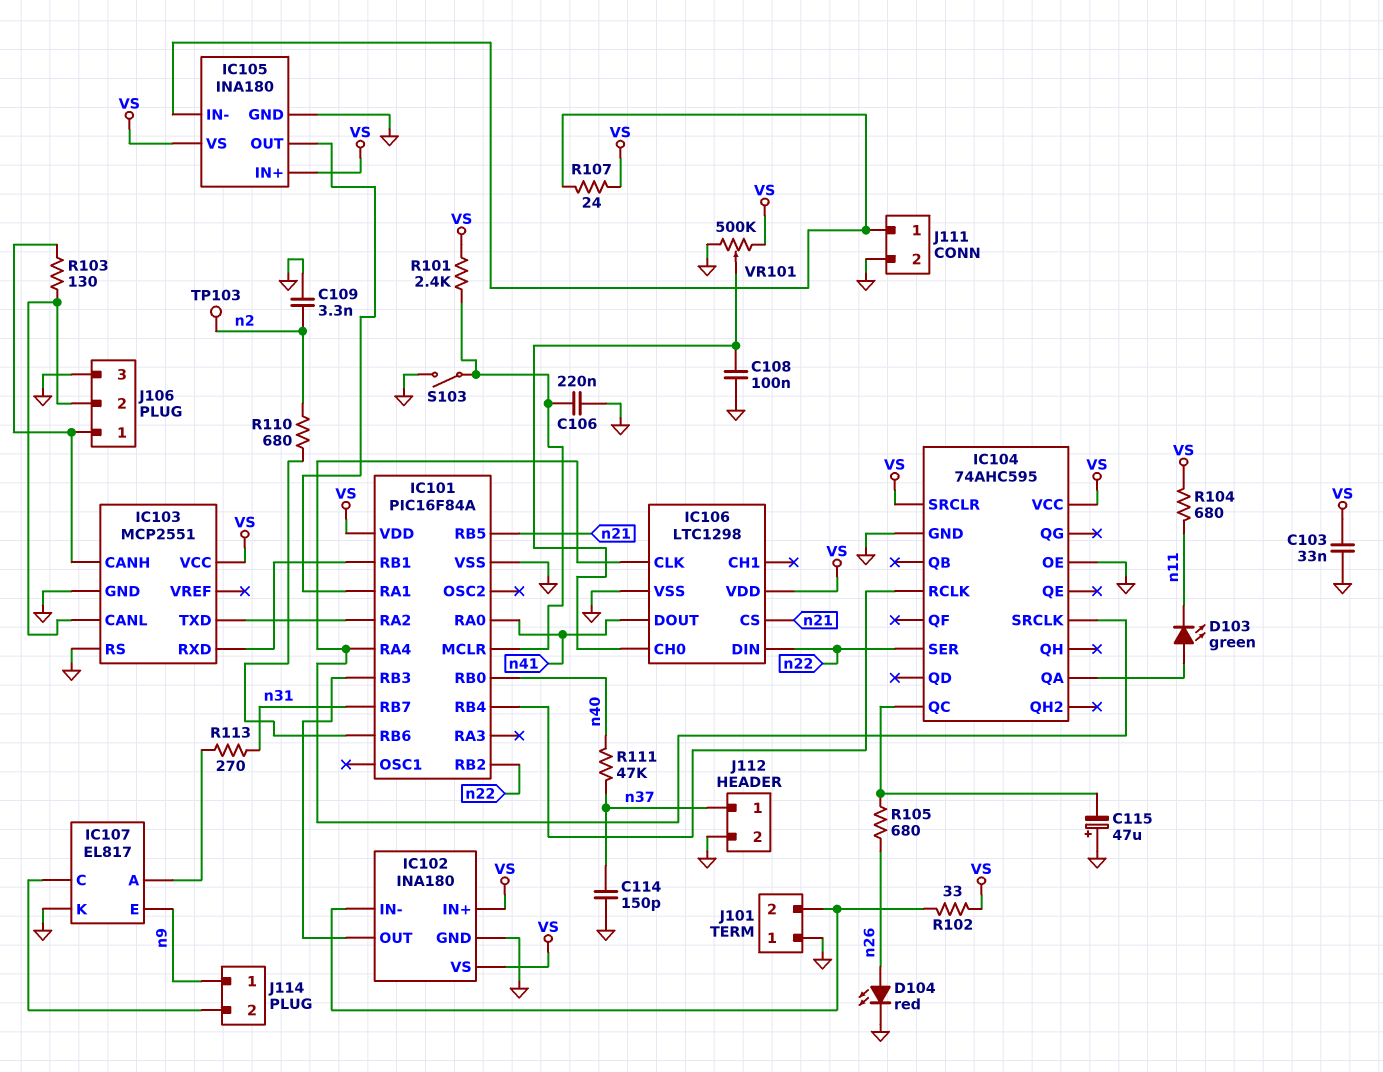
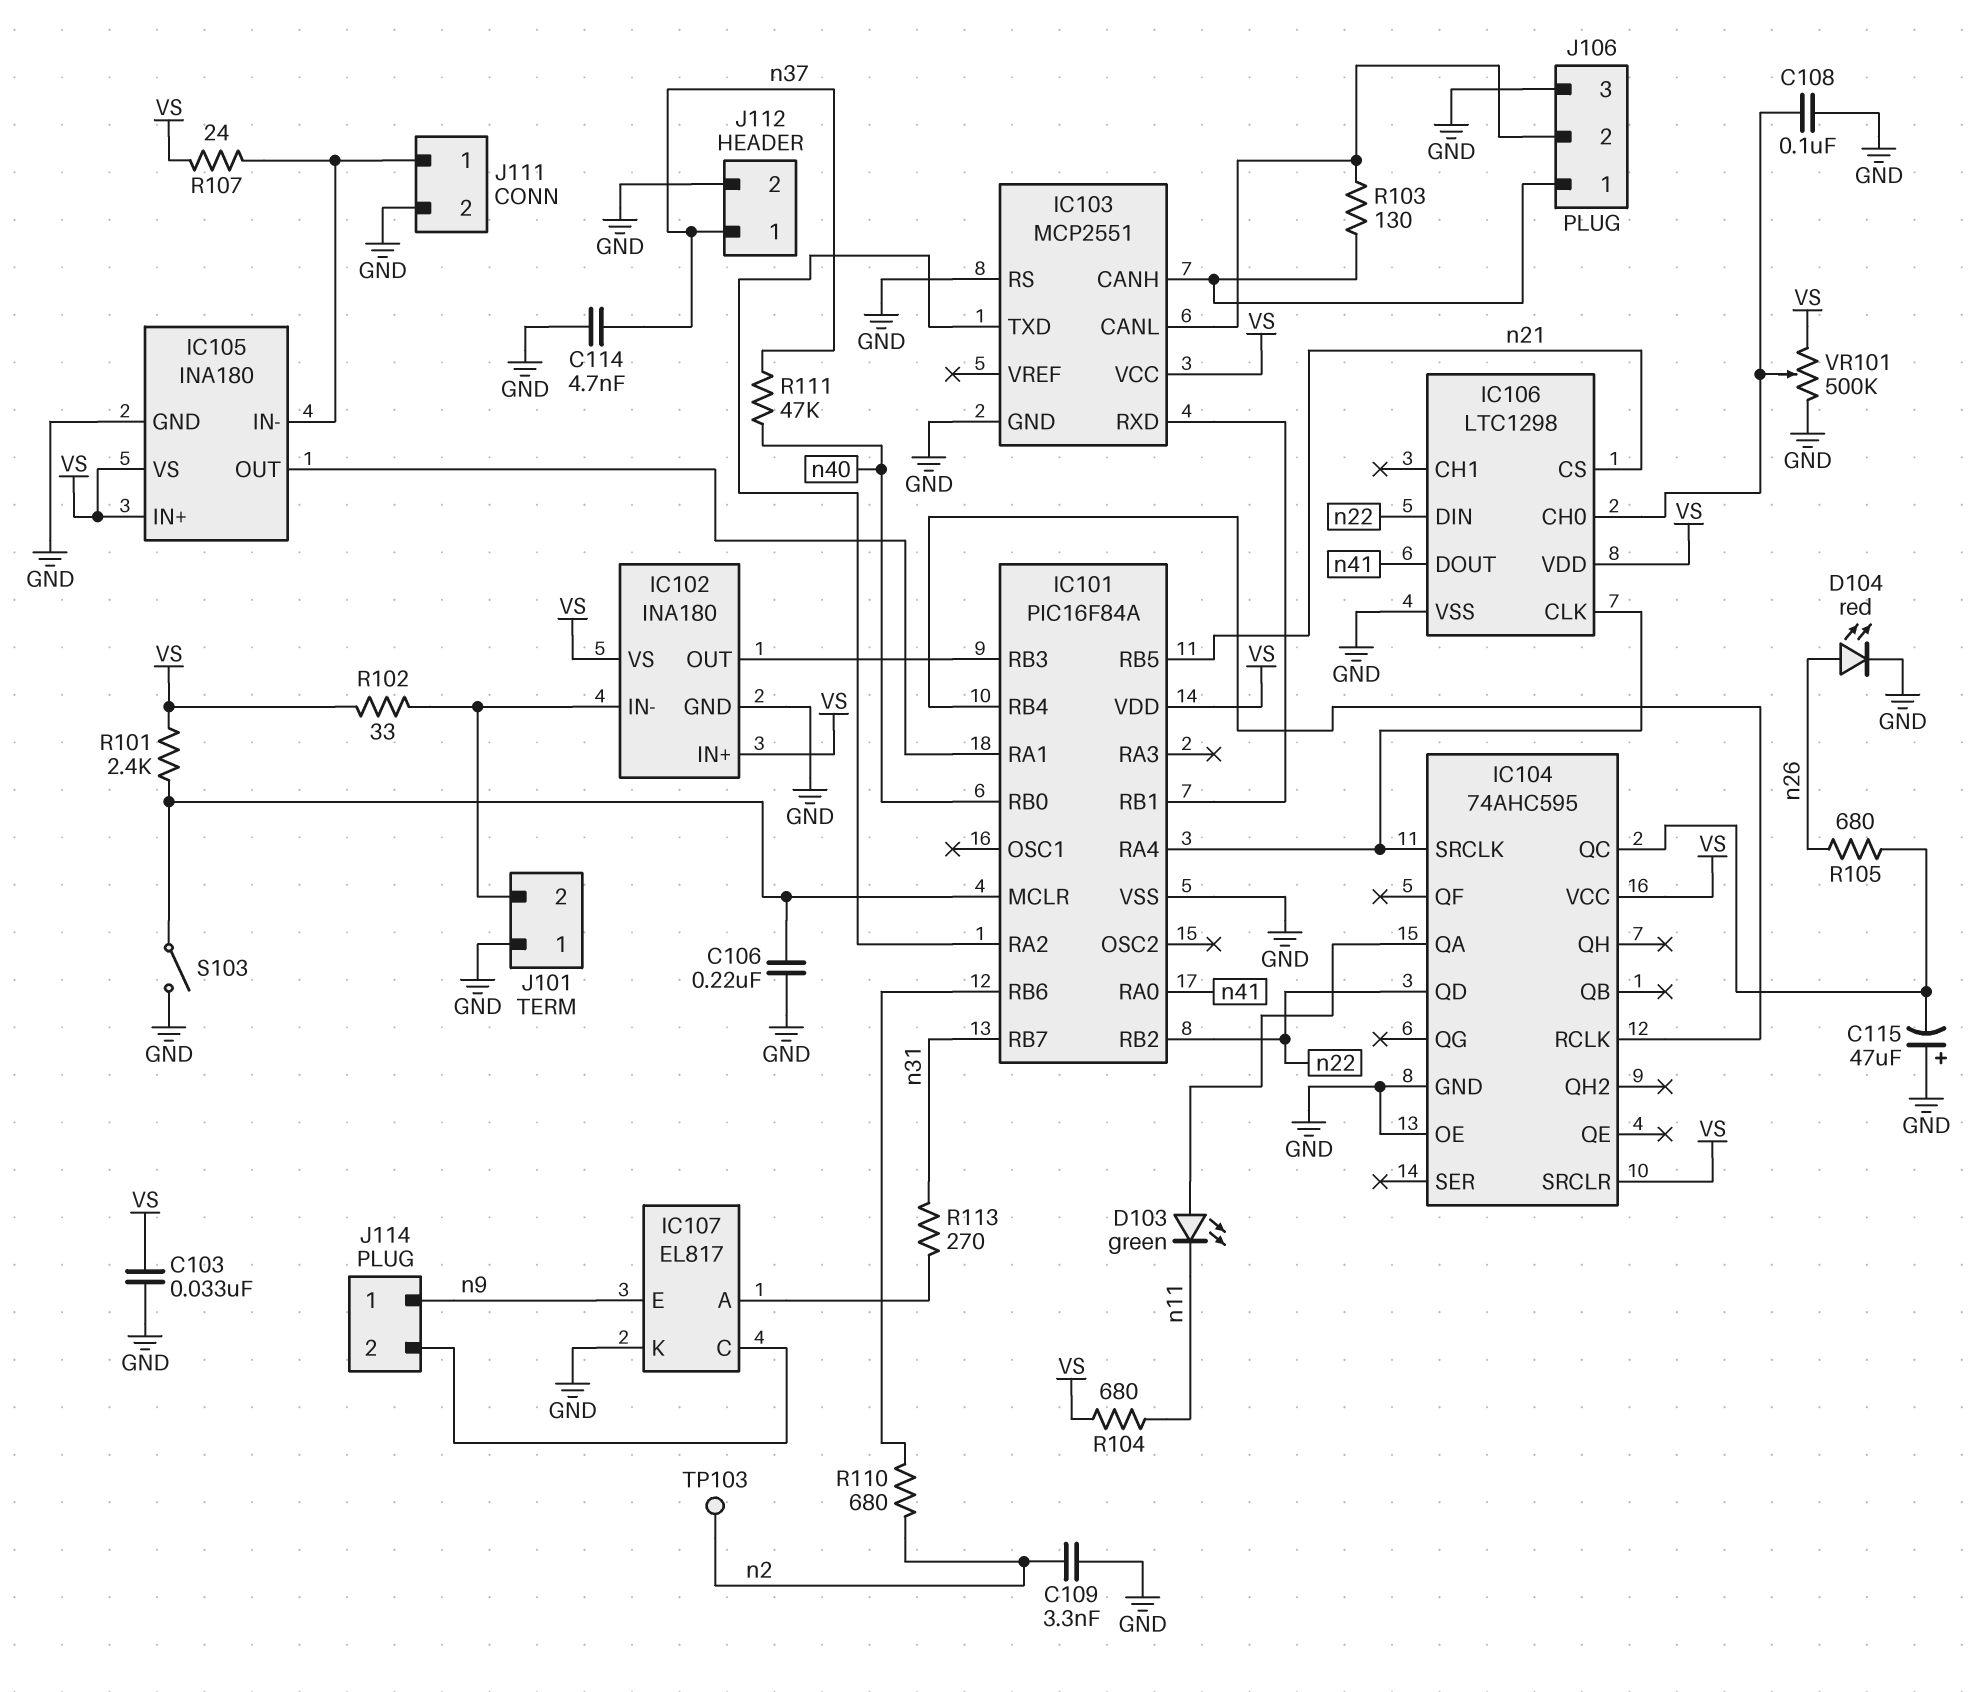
C114: 150pF (GND, n37) -> 4.7nF (GND, n37)
IC104 pin QD: none -> n22
IC104 pin SER: n22 -> none

